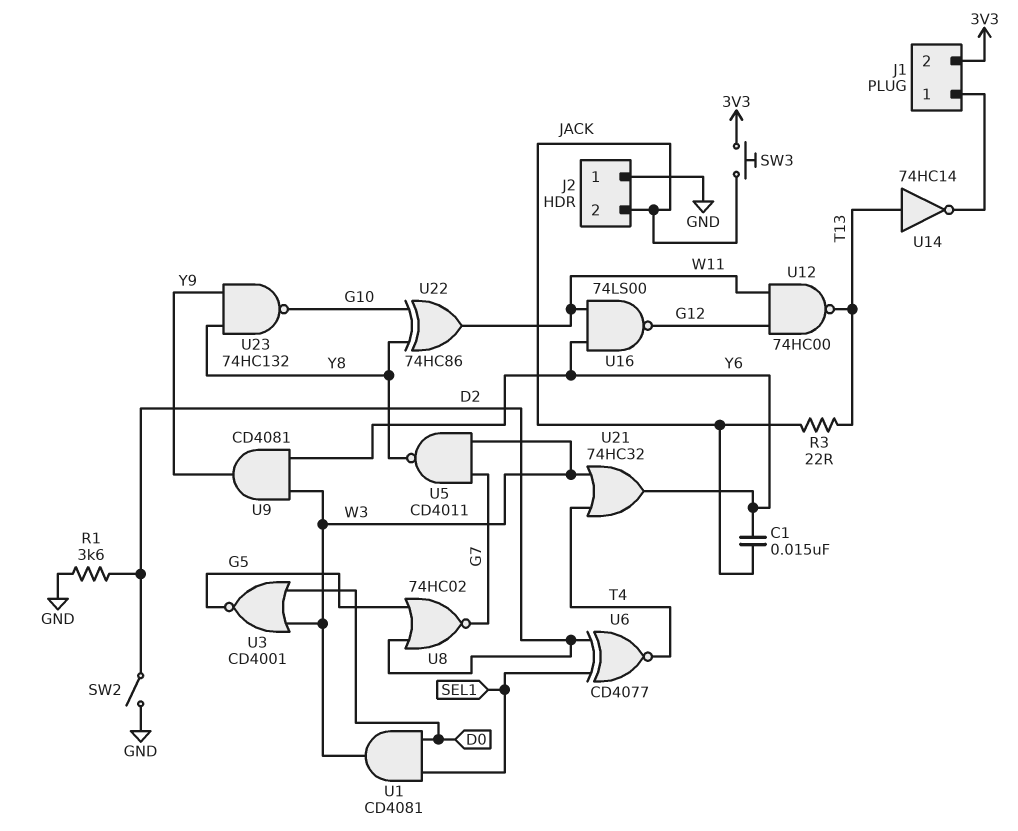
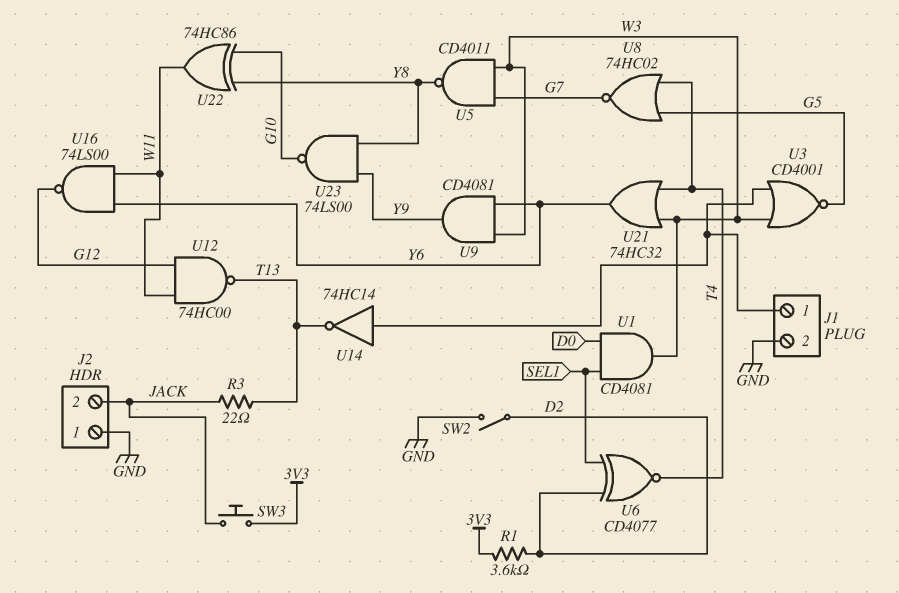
C1: 15nF (JACK, Y6) -> none
J1 pin 2: 3V3 -> GND
R1: 3.6k (D2, GND) -> 3.6k (3V3, D2)
U3: NOR CD4001 (in D0, in W3, out G5) -> NOR CD4001 (in J1/1, in W3, out G5)
U8: NOR 74HC02 (in D2, in G5, out G7) -> NOR 74HC02 (in G5, in T4, out G7)
U14: NOT 74HC14 (in T13, out J1/1) -> NOT 74HC14 (in J1/1, out T13)
U23: NAND 74HC132 (in Y8, in Y9, out G10) -> NAND 74LS00 (in Y8, in Y9, out G10)

